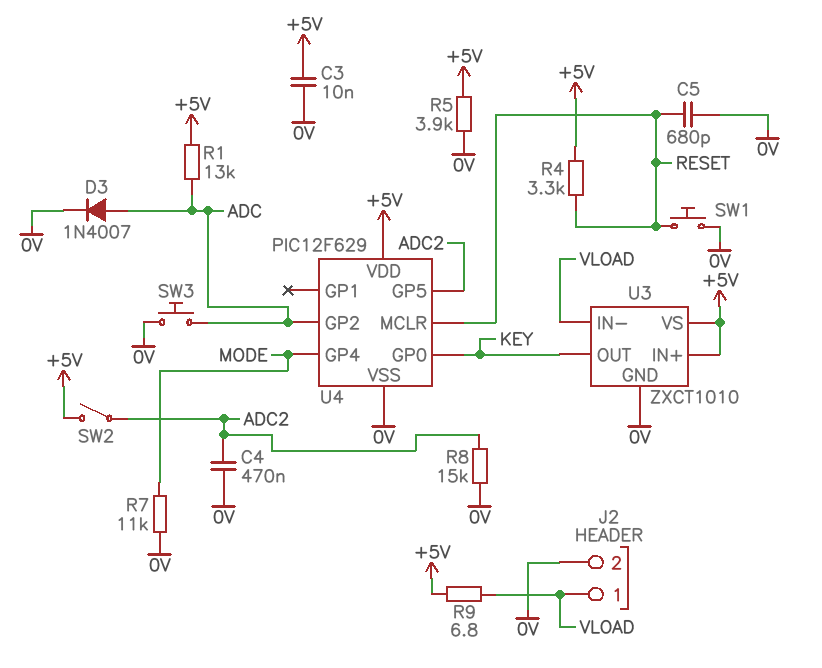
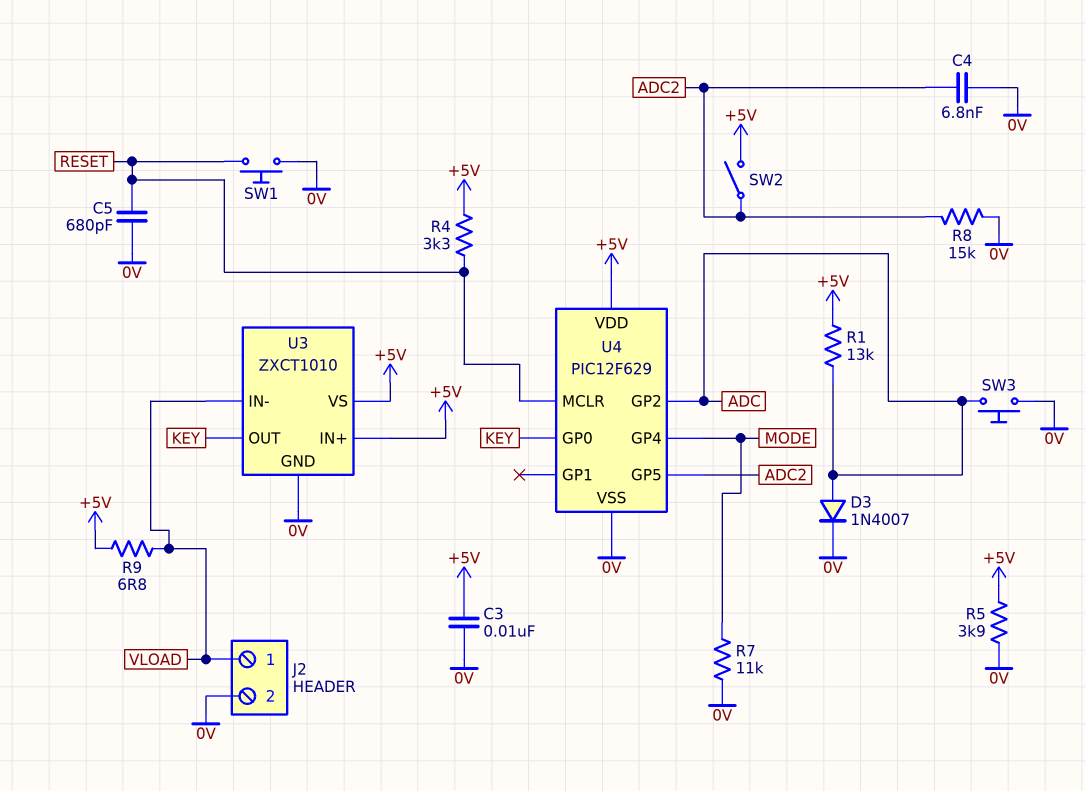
C4: 470nF (0V, ADC2) -> 6.8nF (0V, ADC2)

